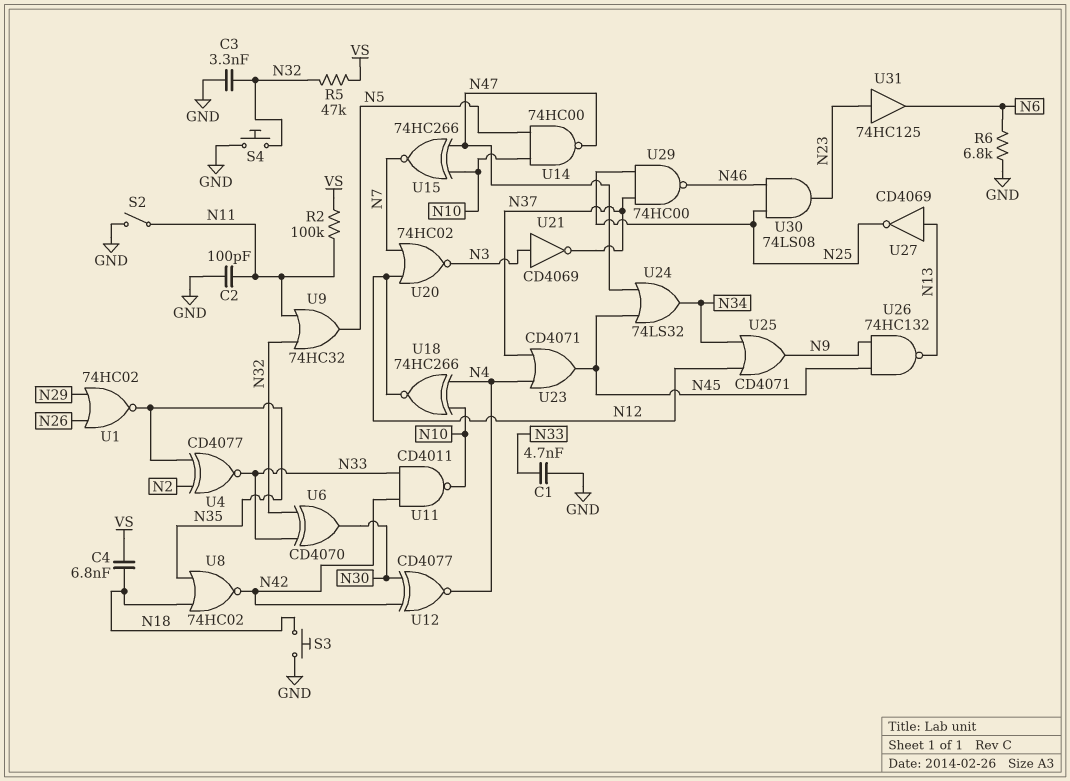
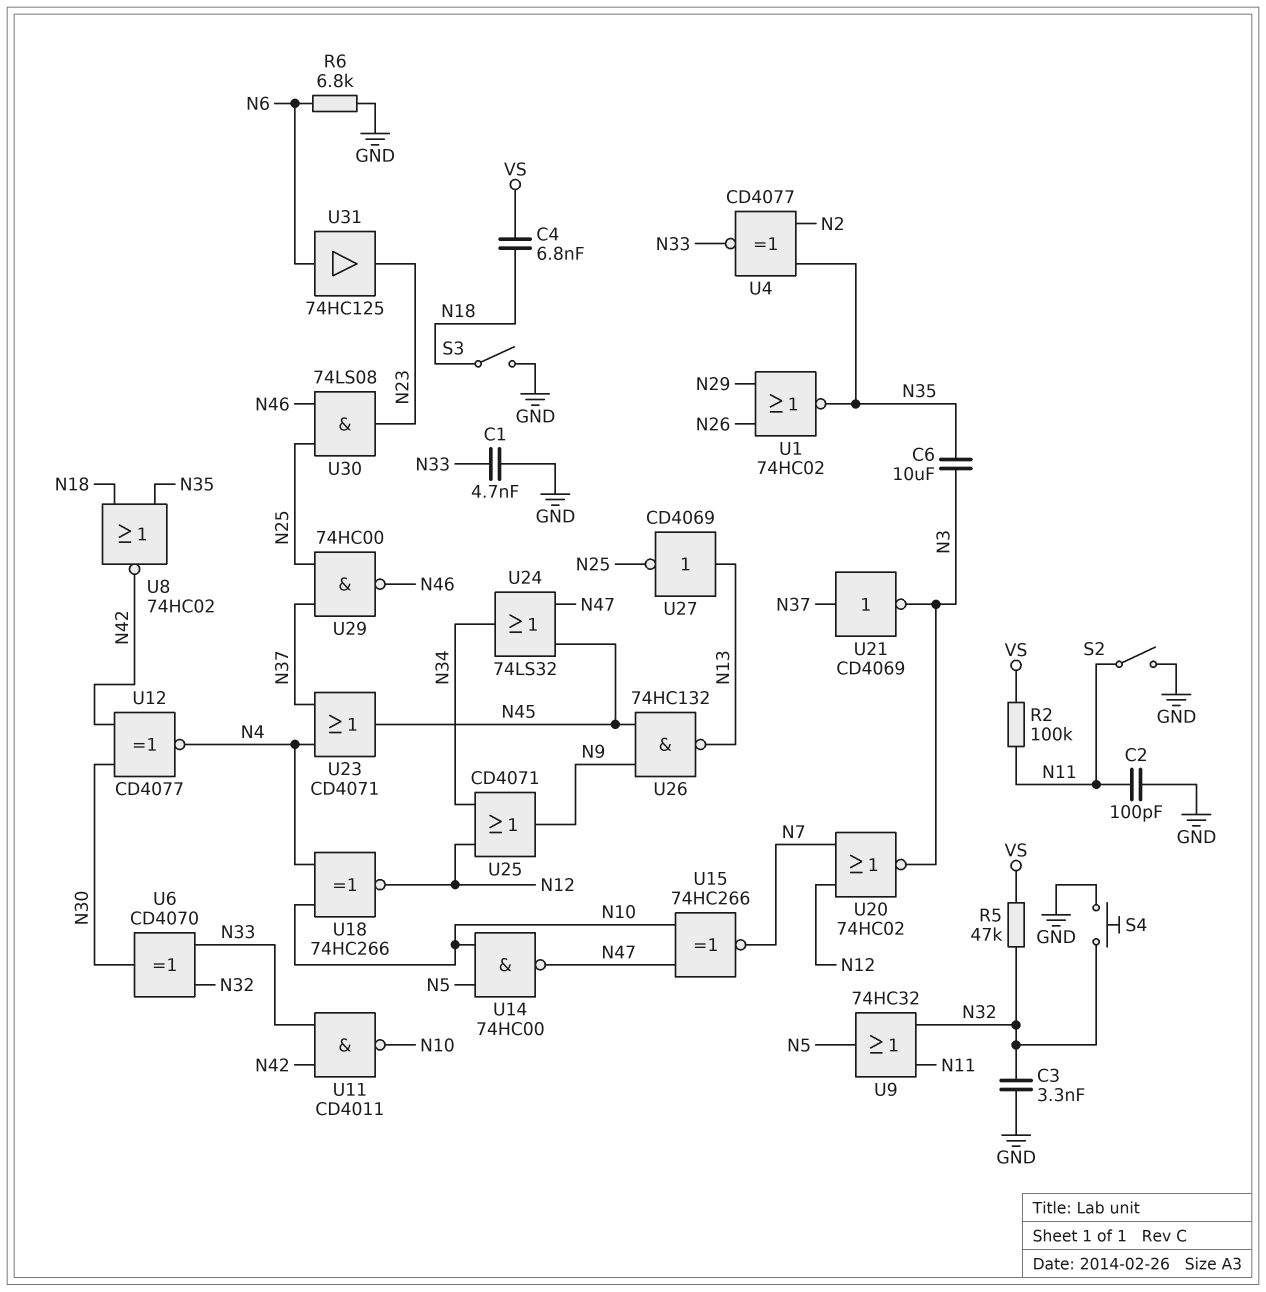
C6: none -> 10uF (N3, N35)
S3: button (GND, N18) -> switch (GND, N18)
U21: NOT CD4069 (in N3, out N37) -> NOT CD4069 (in N37, out N3)
U31: buffer 74HC125 (in N23, out N6) -> buffer 74HC125 (in N6, out N23)

